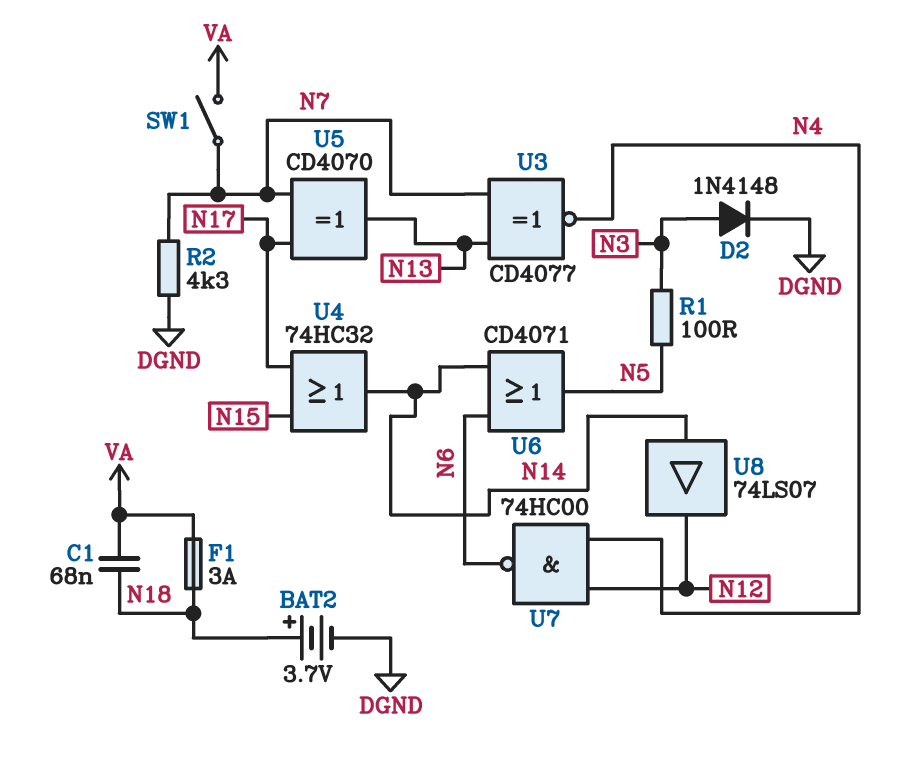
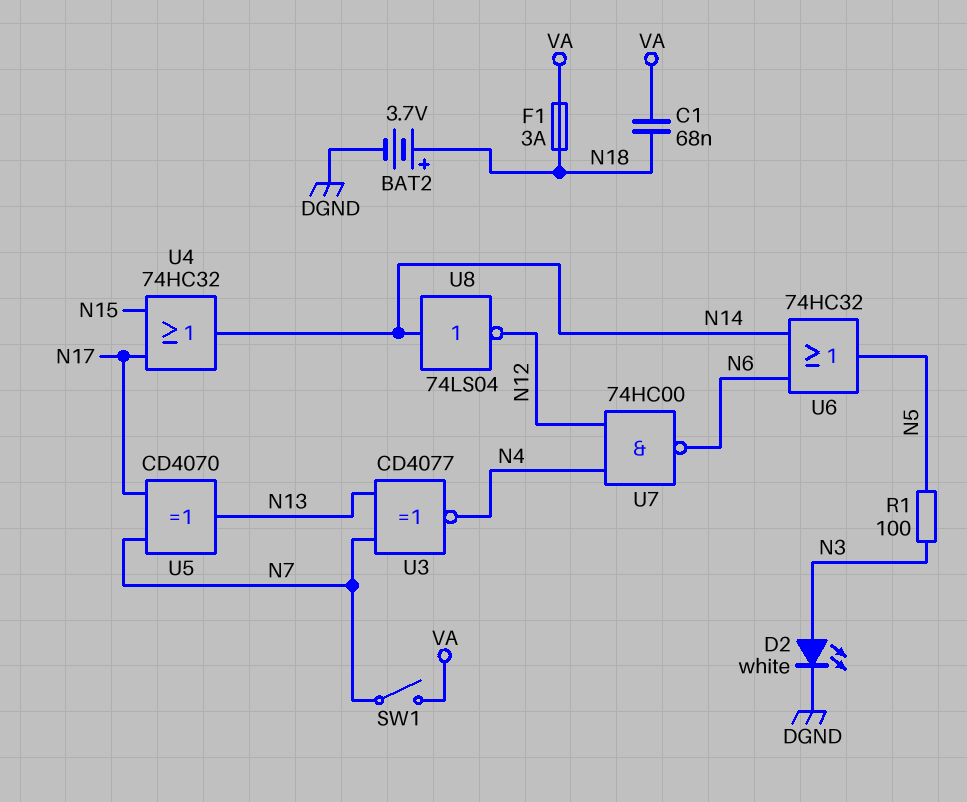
D2: diode 1N4148 (A N3, K DGND) -> LED white (A N3, K DGND)
R2: 4.3k (DGND, N7) -> none
U6: OR CD4071 (in N6, in N14, out N5) -> OR 74HC32 (in N6, in N14, out N5)
U8: buffer 74LS07 (in N14, out N12) -> NOT 74LS04 (in N14, out N12)

